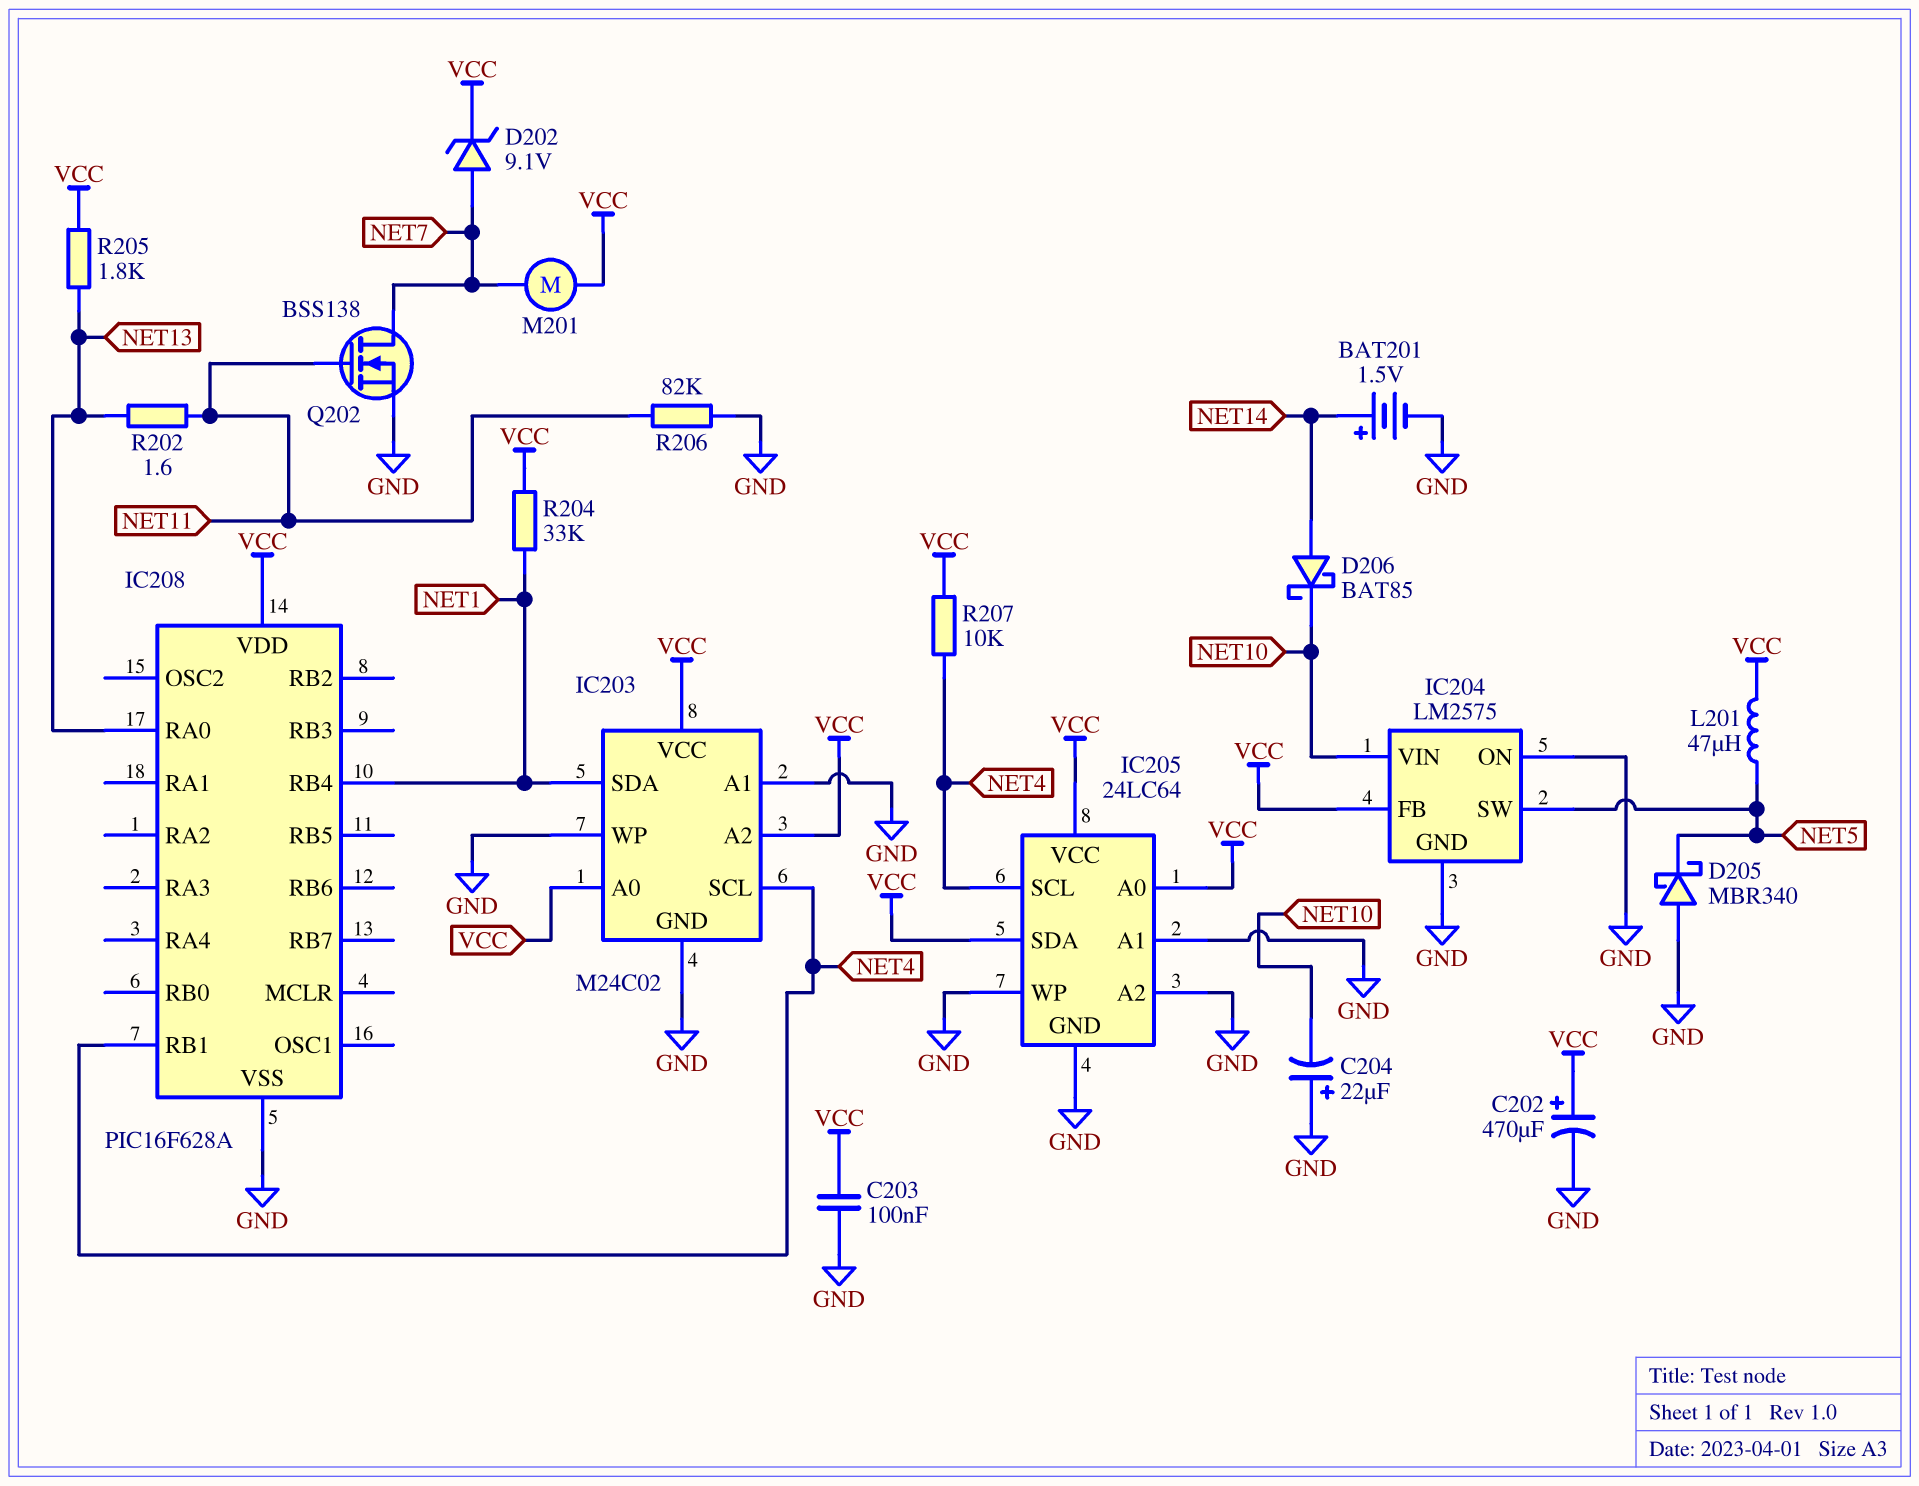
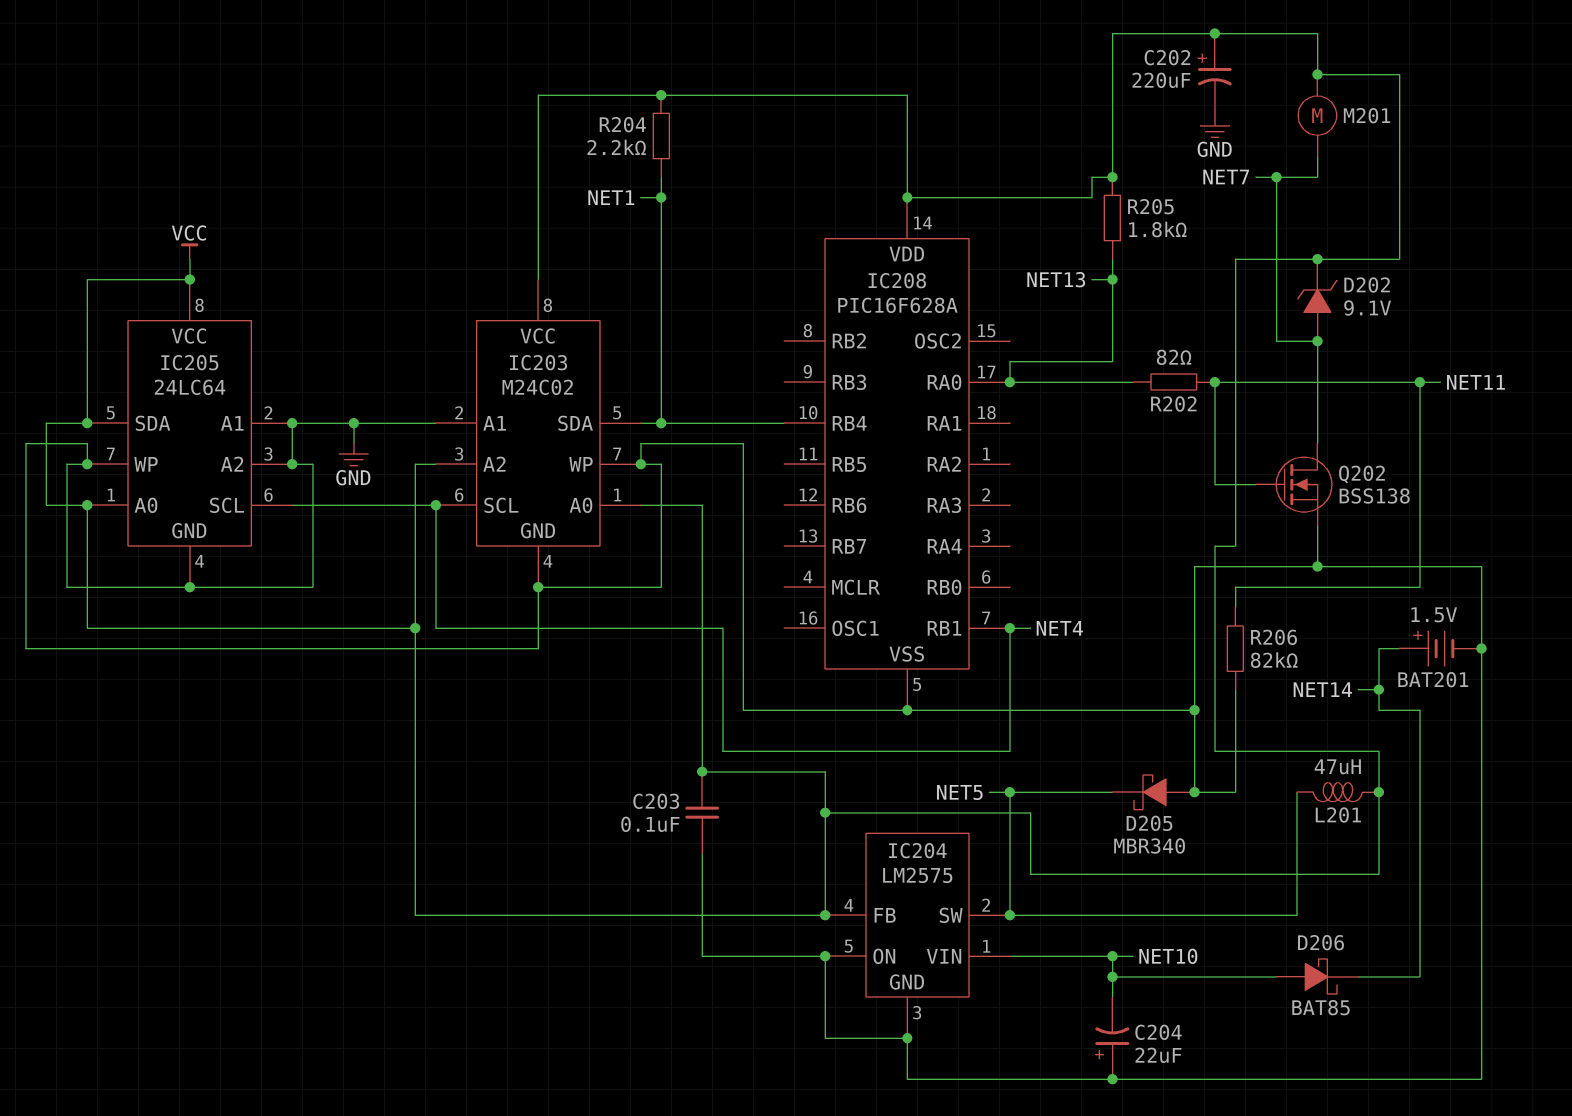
C202: 470uF (plus VCC, minus GND) -> 220uF (plus VCC, minus GND)
D206: schottky BAT85 (A NET14, K NET10) -> schottky BAT85 (A NET10, K NET14)
R202: 1.6 (NET11, NET13) -> 82 (NET11, NET13)
R204: 33k (NET1, VCC) -> 2.2k (NET1, VCC)
R207: 10k (NET4, VCC) -> none

